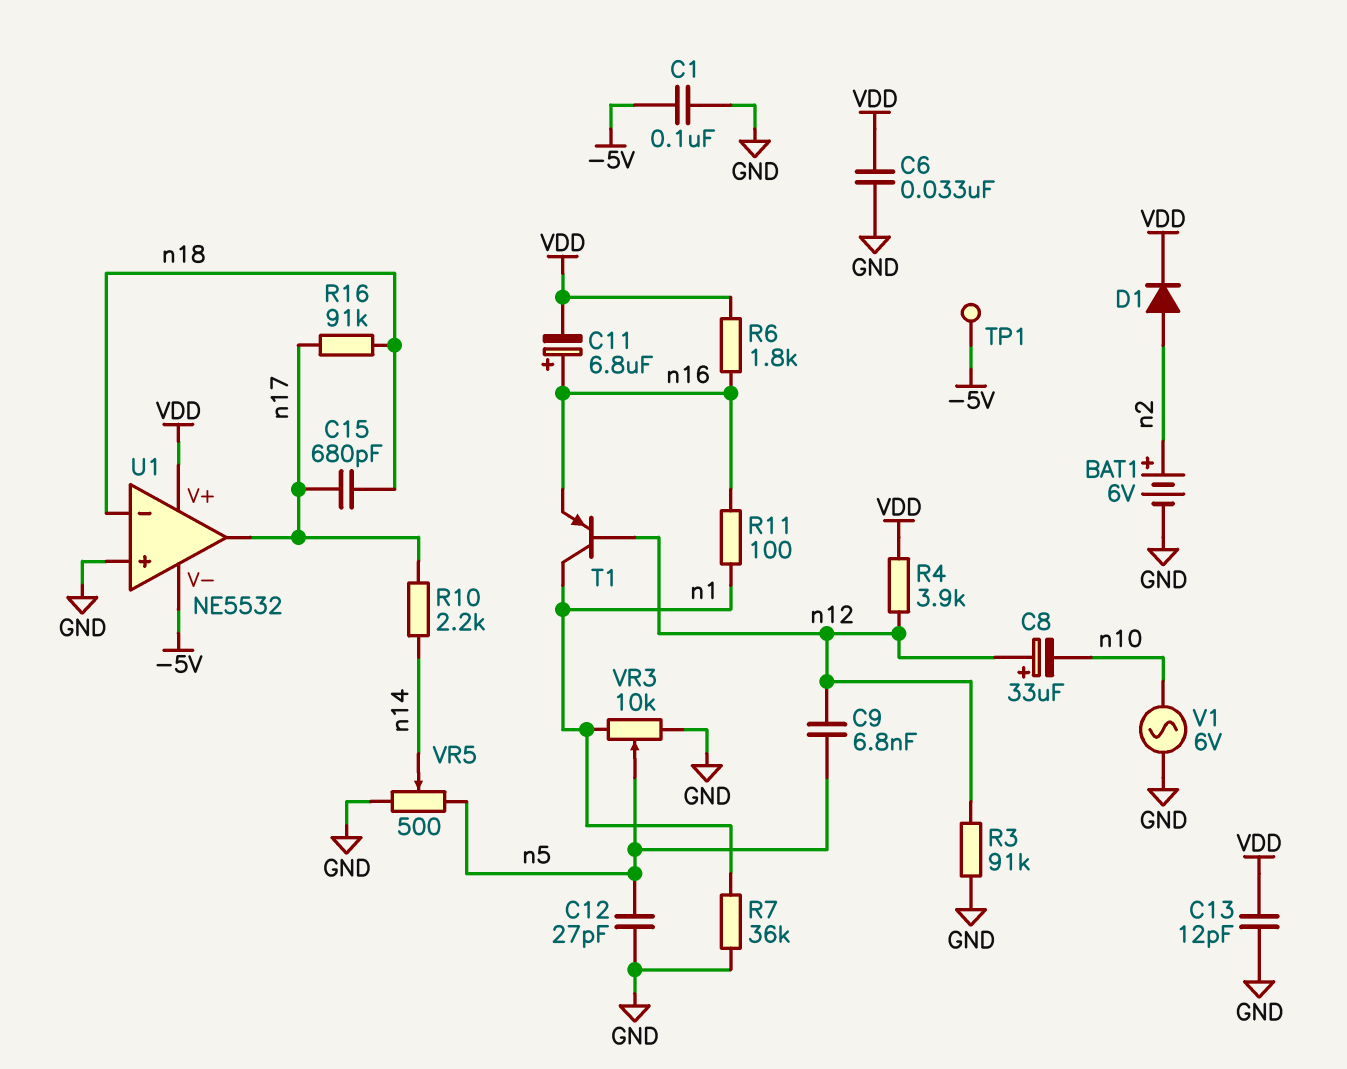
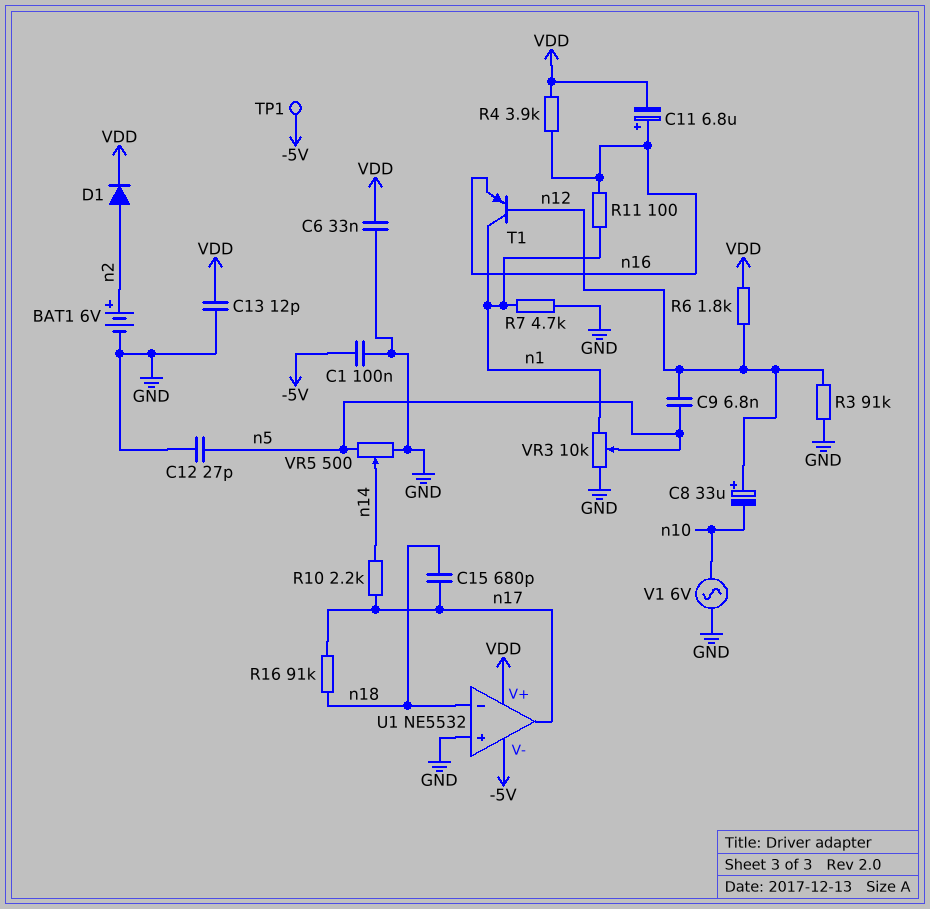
R4: 3.9k (VDD, n12) -> 3.9k (VDD, n16)
R6: 1.8k (VDD, n16) -> 1.8k (VDD, n12)
R7: 36k (GND, n1) -> 4.7k (GND, n1)

